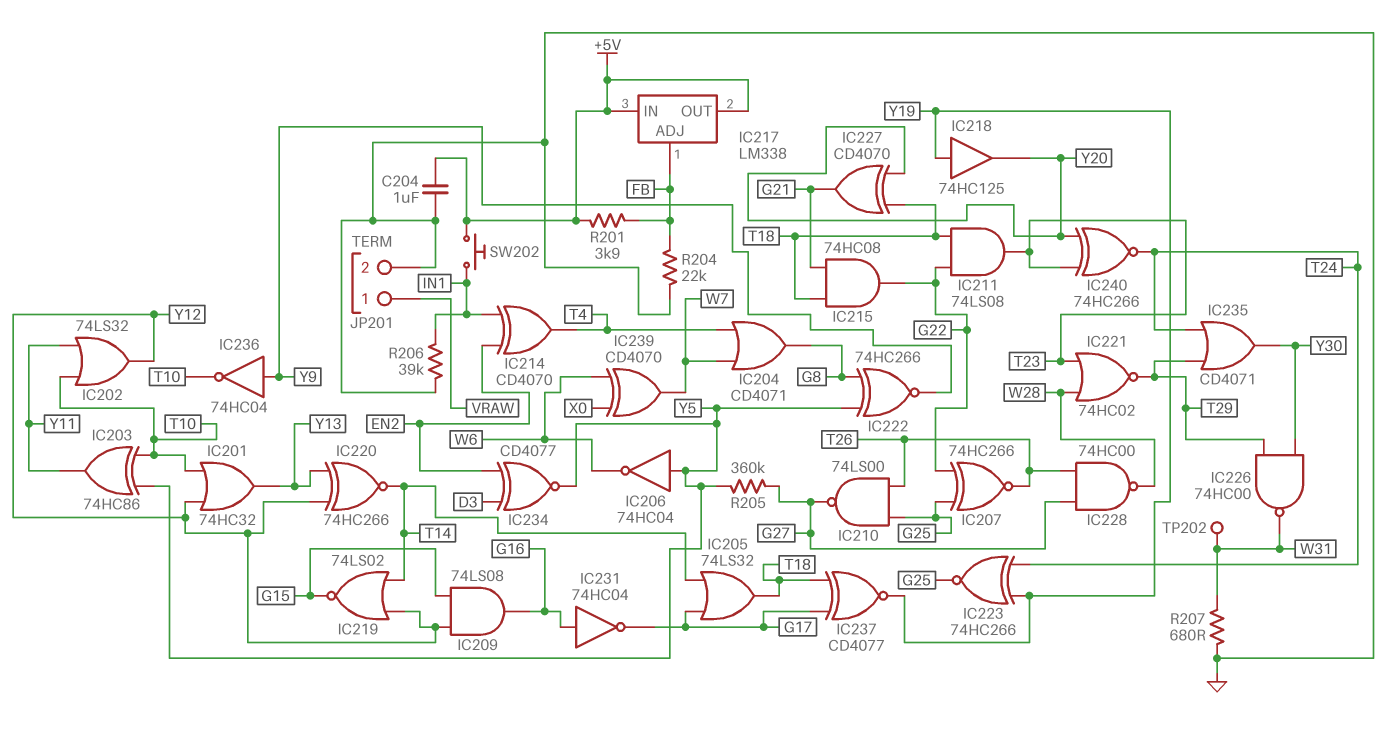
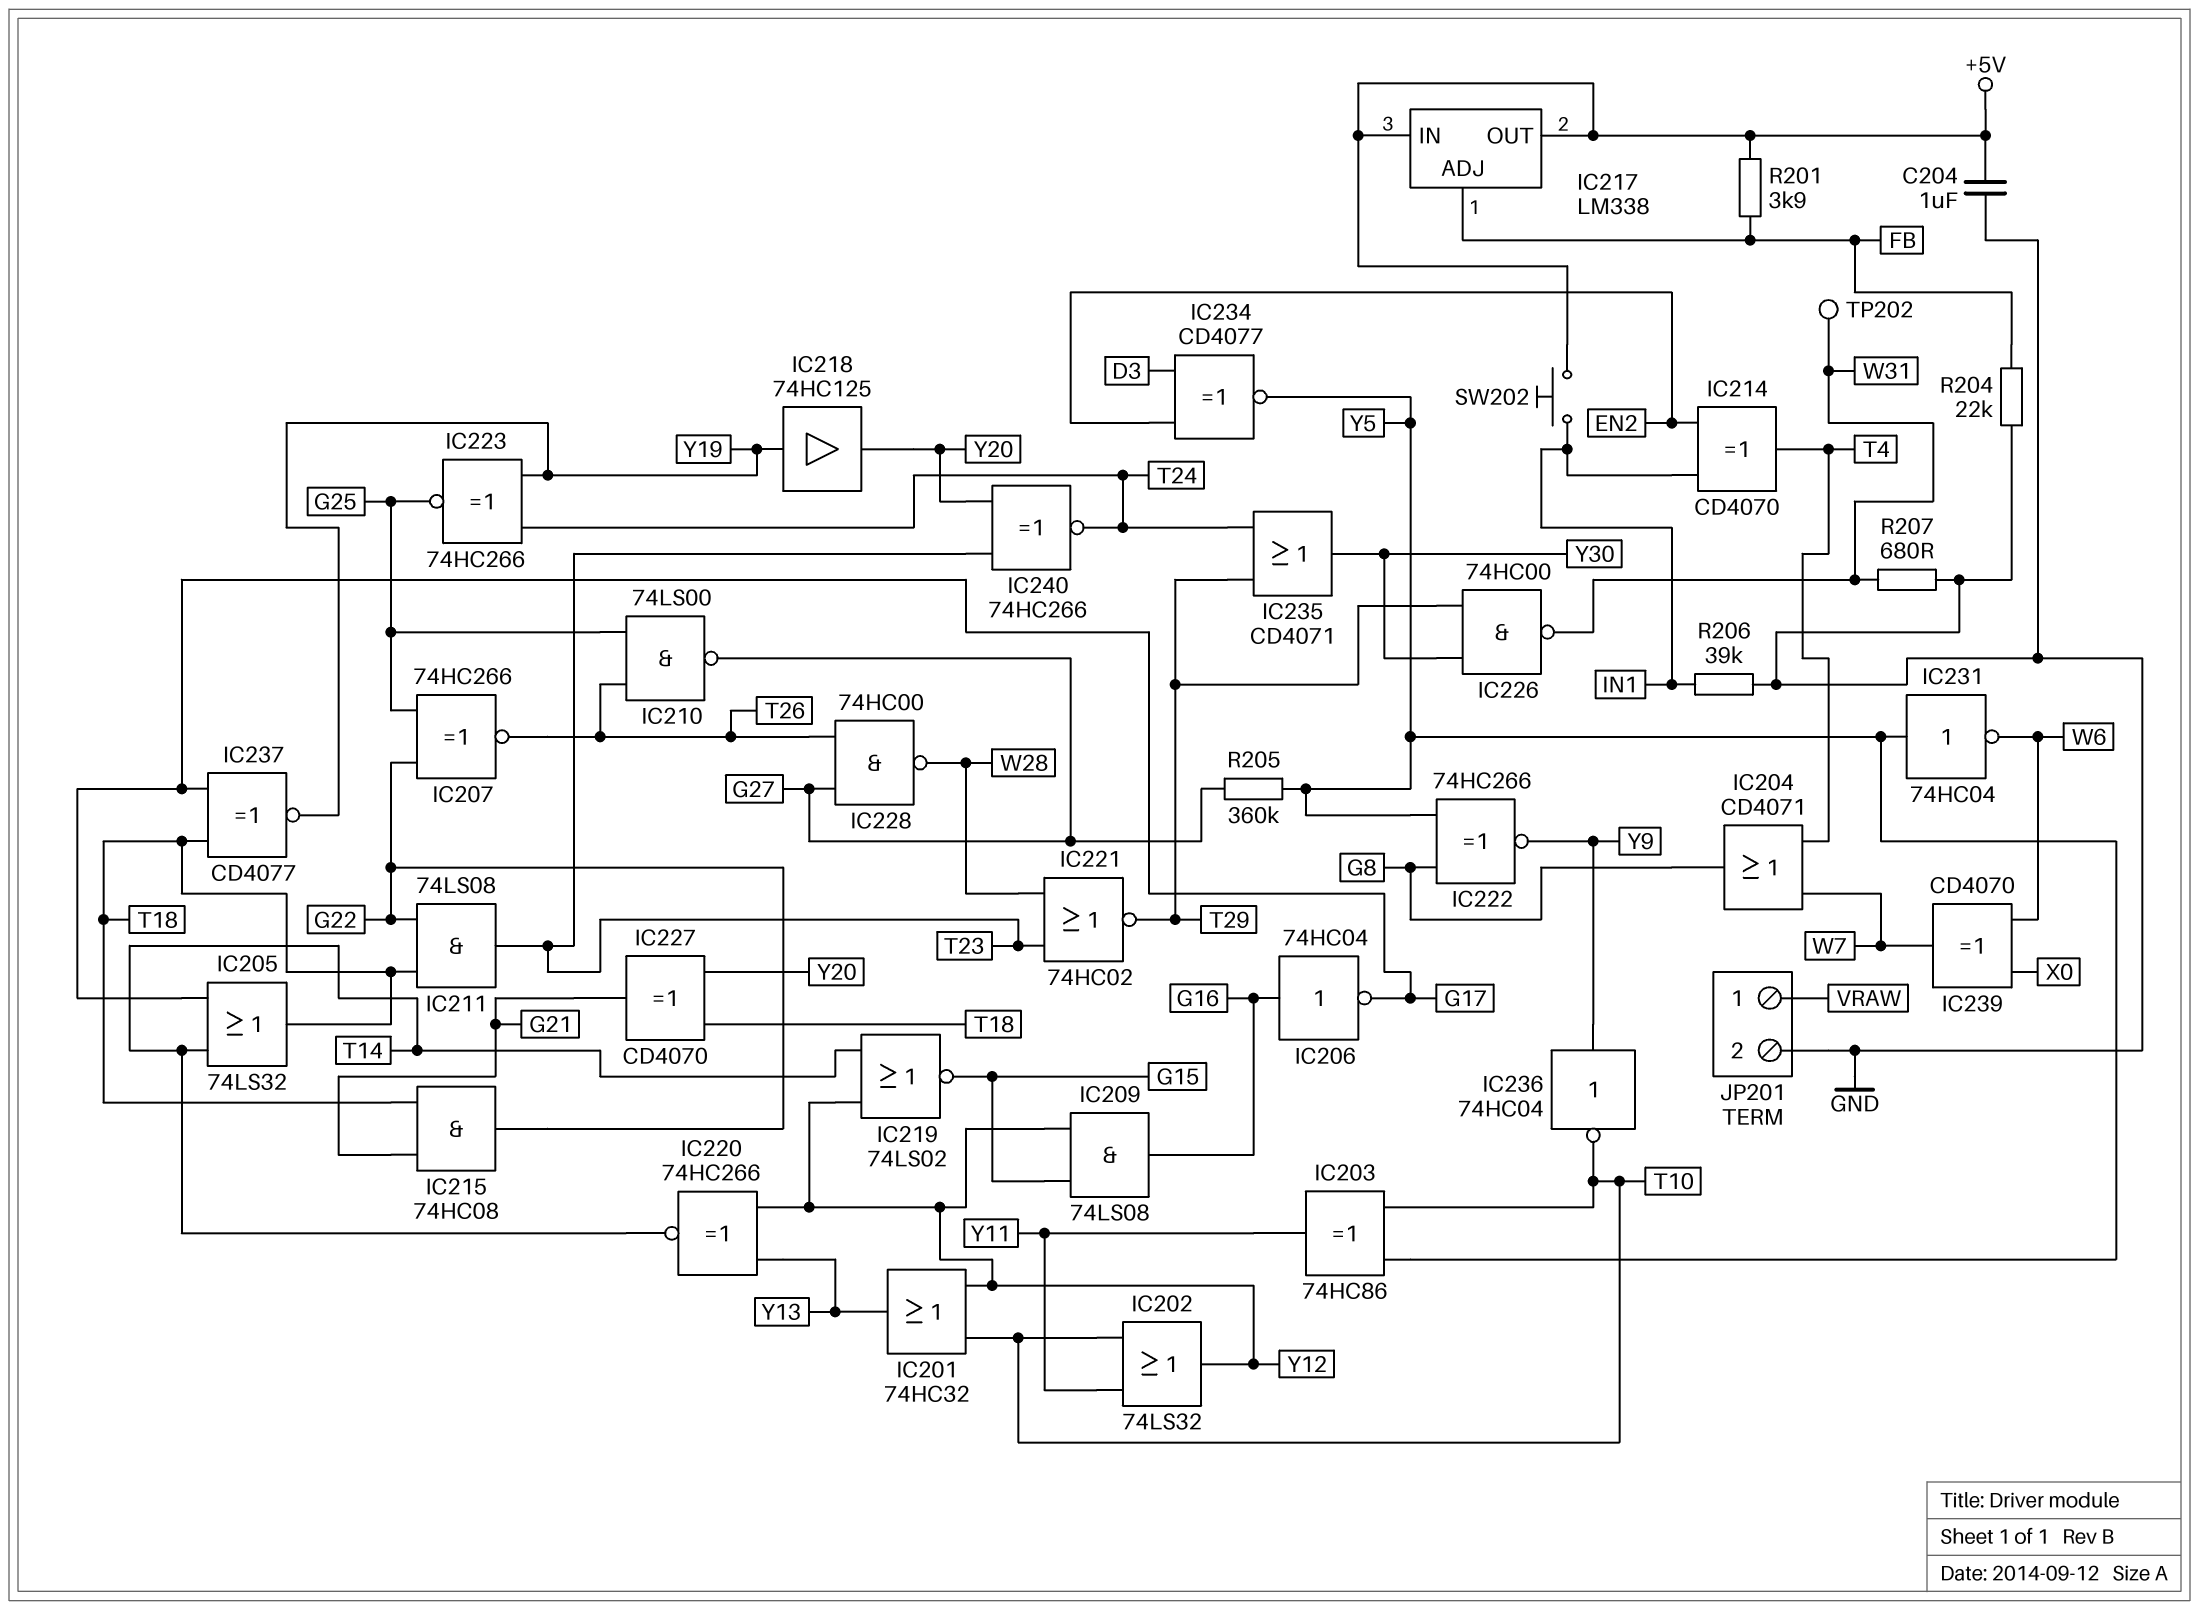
IC206: NOT 74HC04 (in Y5, out W6) -> NOT 74HC04 (in G16, out G17)
IC231: NOT 74HC04 (in G16, out G17) -> NOT 74HC04 (in Y5, out W6)

